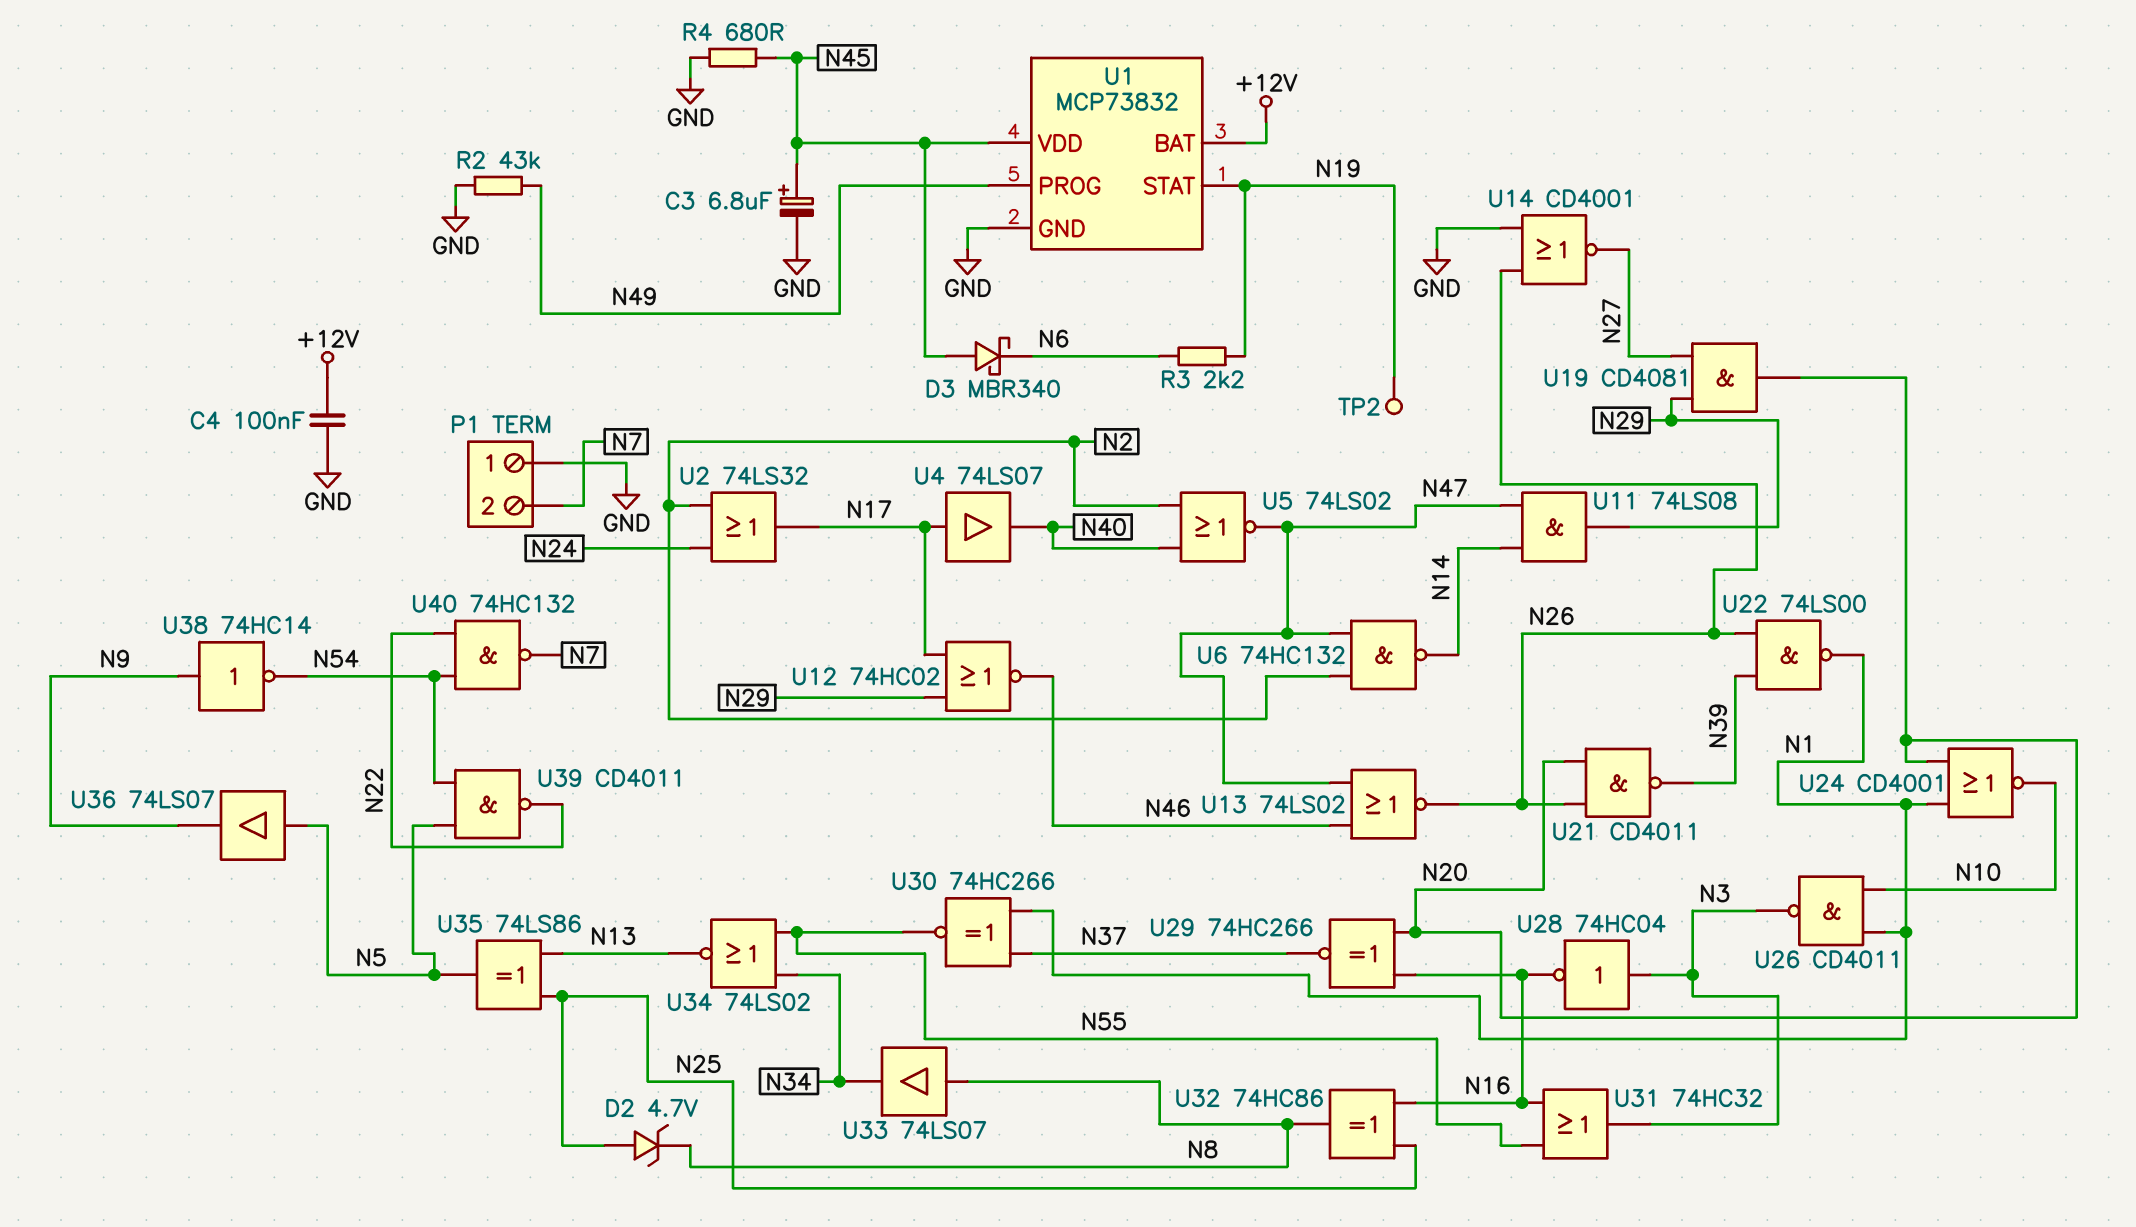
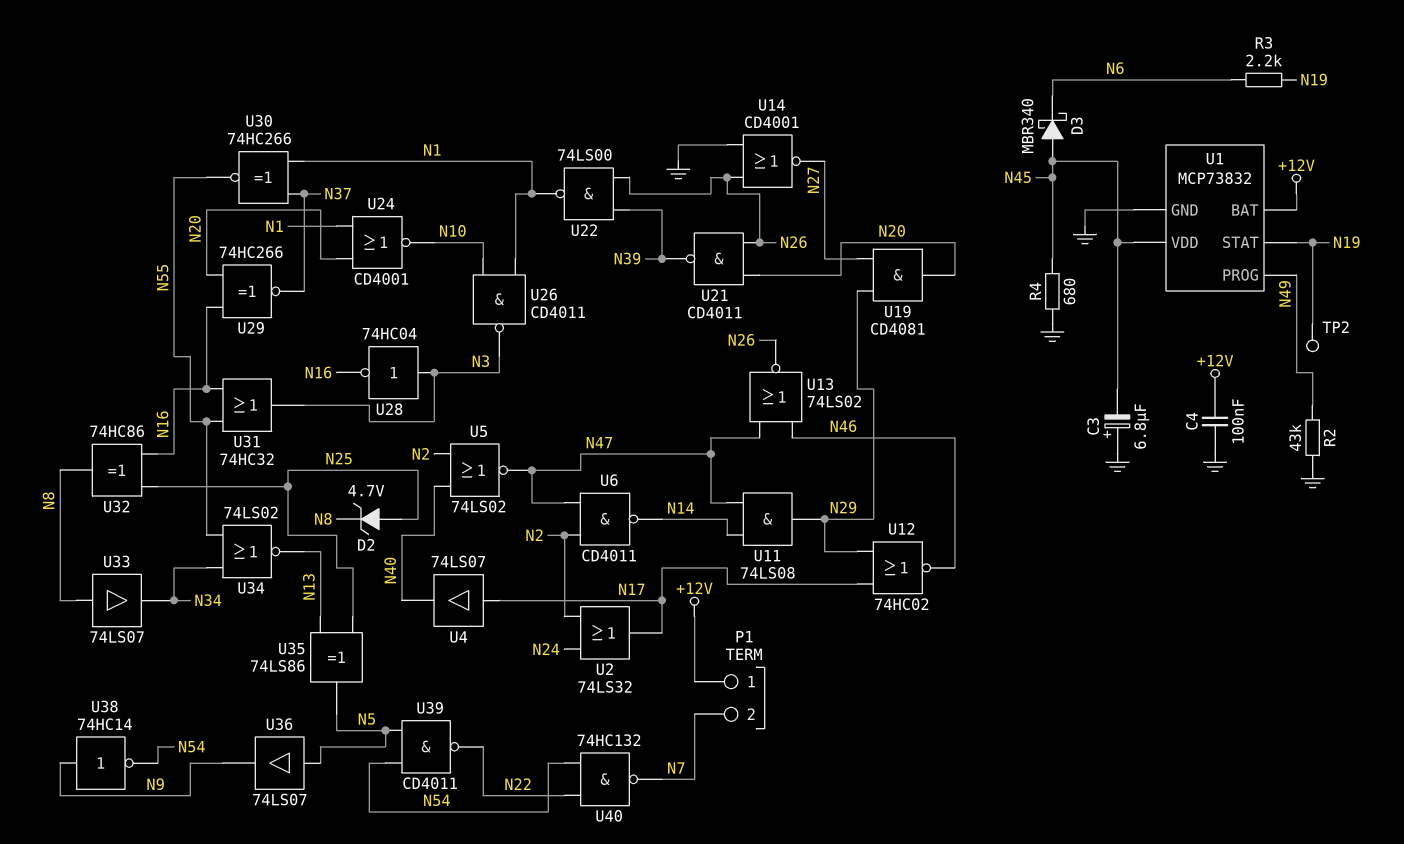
C3: 6.8uF (plus N45, minus GND) -> 6.8uF (plus GND, minus N45)
P1 pin 1: GND -> +12V
U6: NAND 74HC132 (in N2, in N47, out N14) -> NAND CD4011 (in N2, in N47, out N14)

